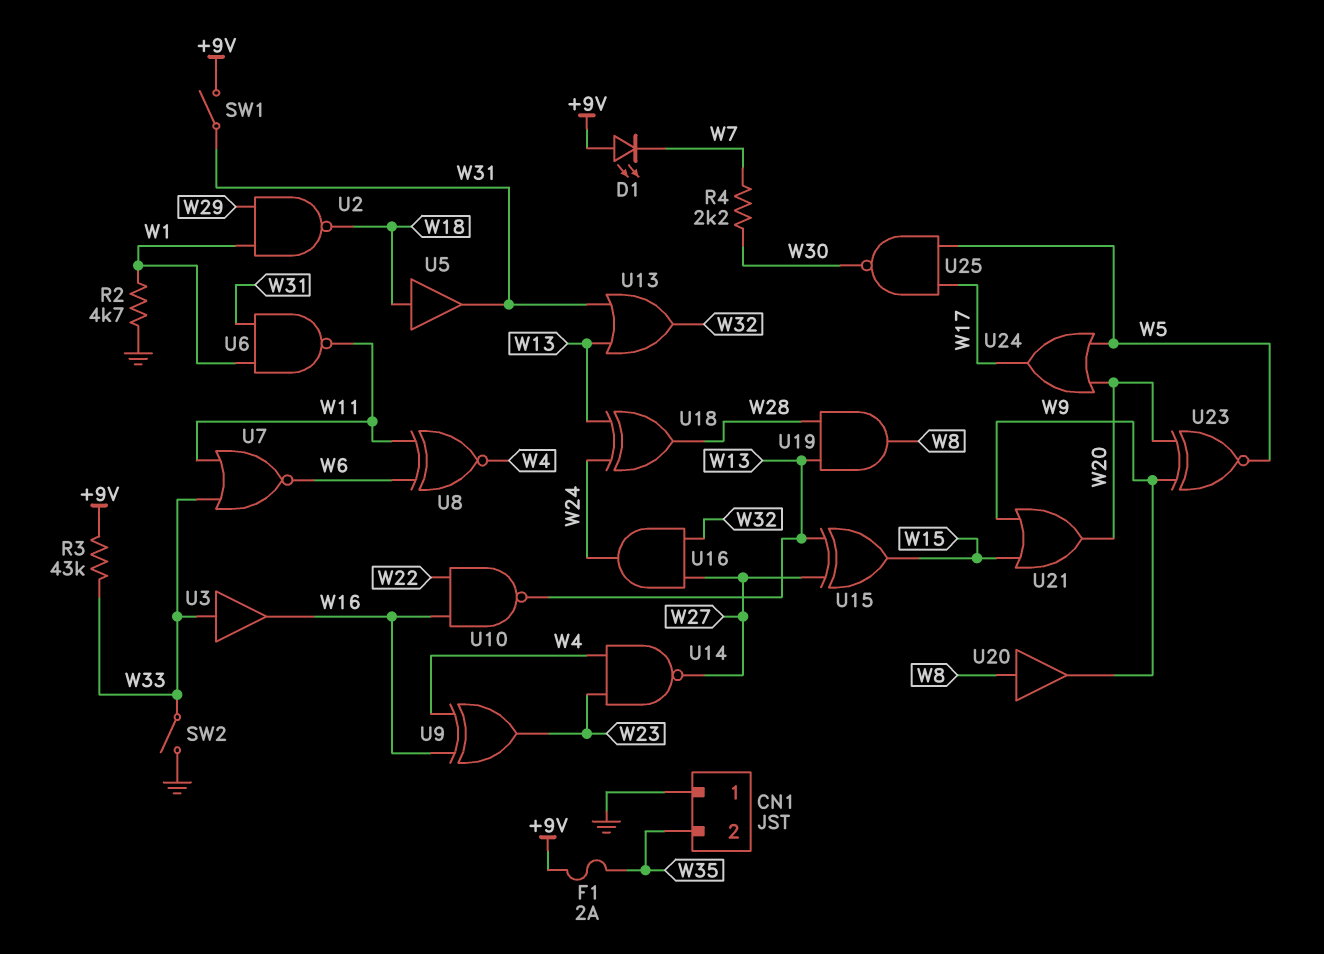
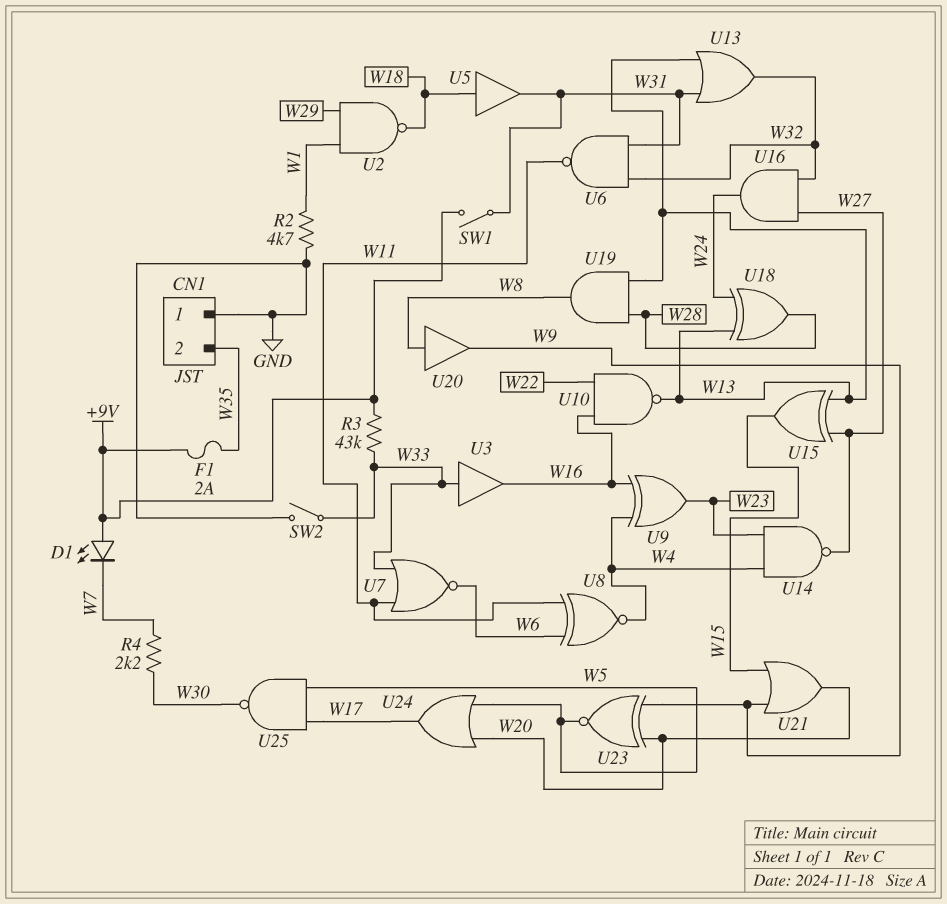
U6: NAND (in W1, in W31, out W11) -> NAND (in W31, in W32, out W11)

